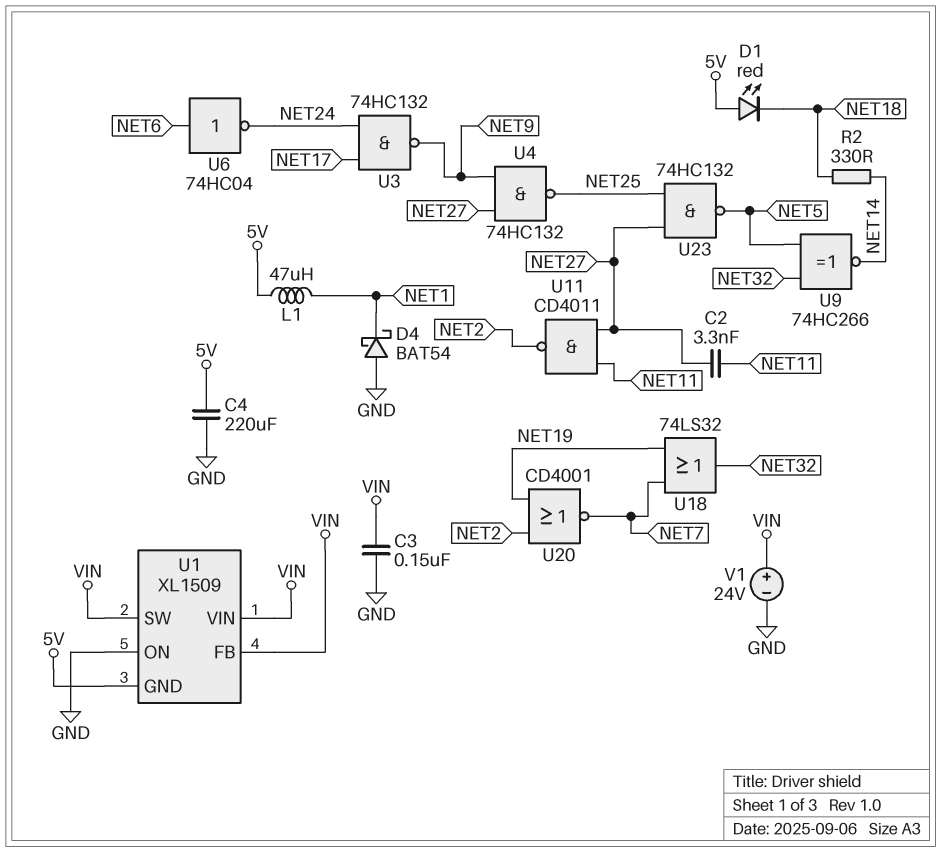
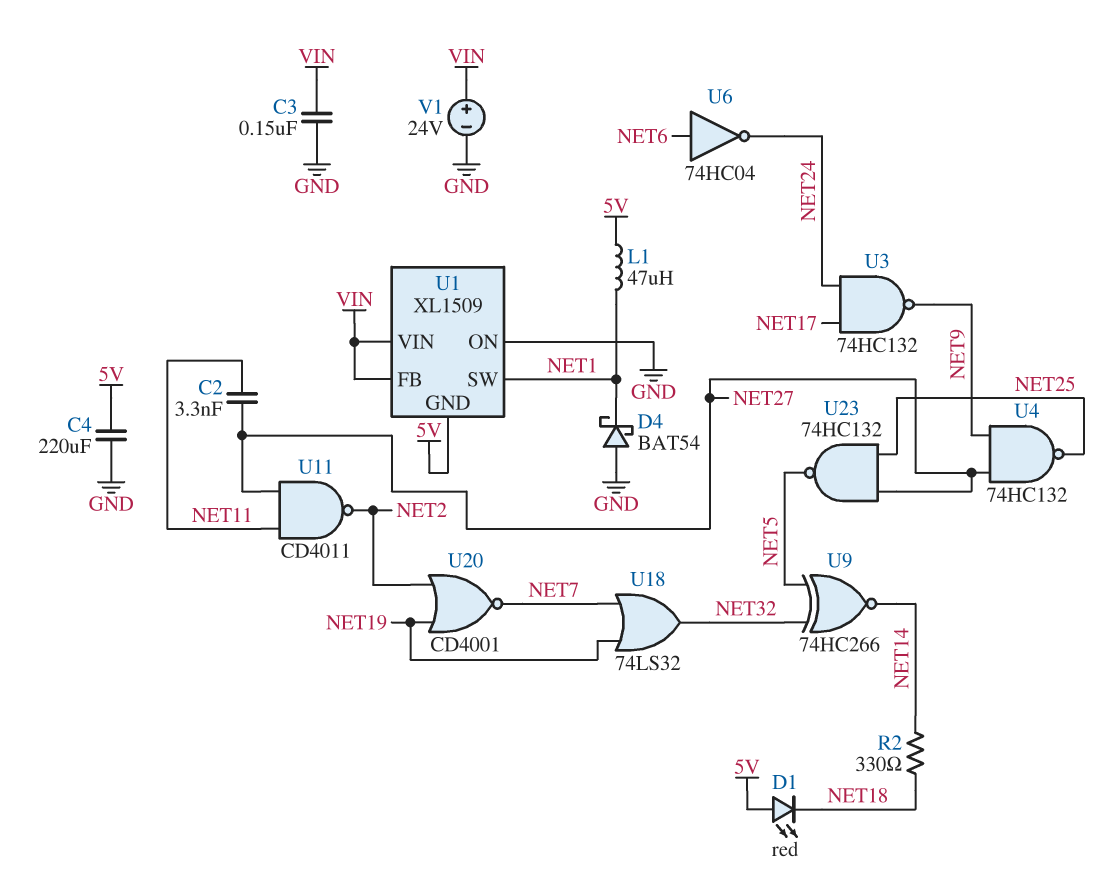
U1 pin SW: VIN -> NET1

